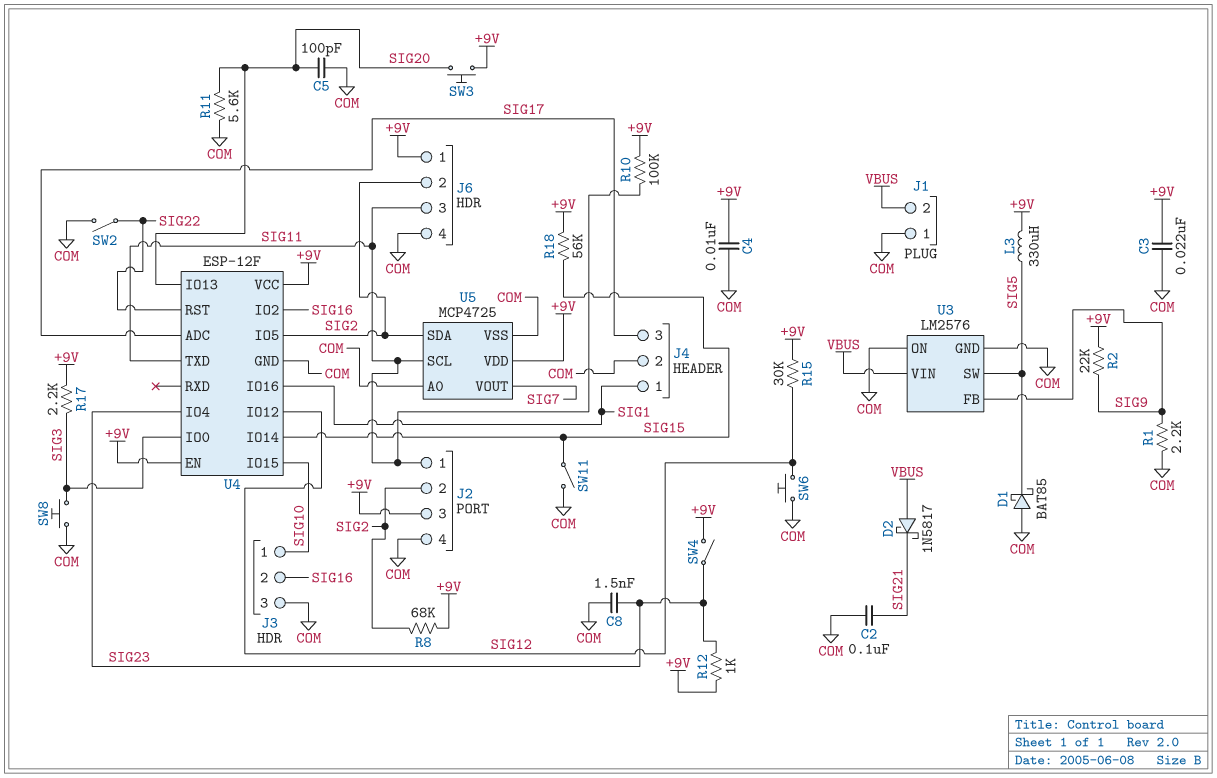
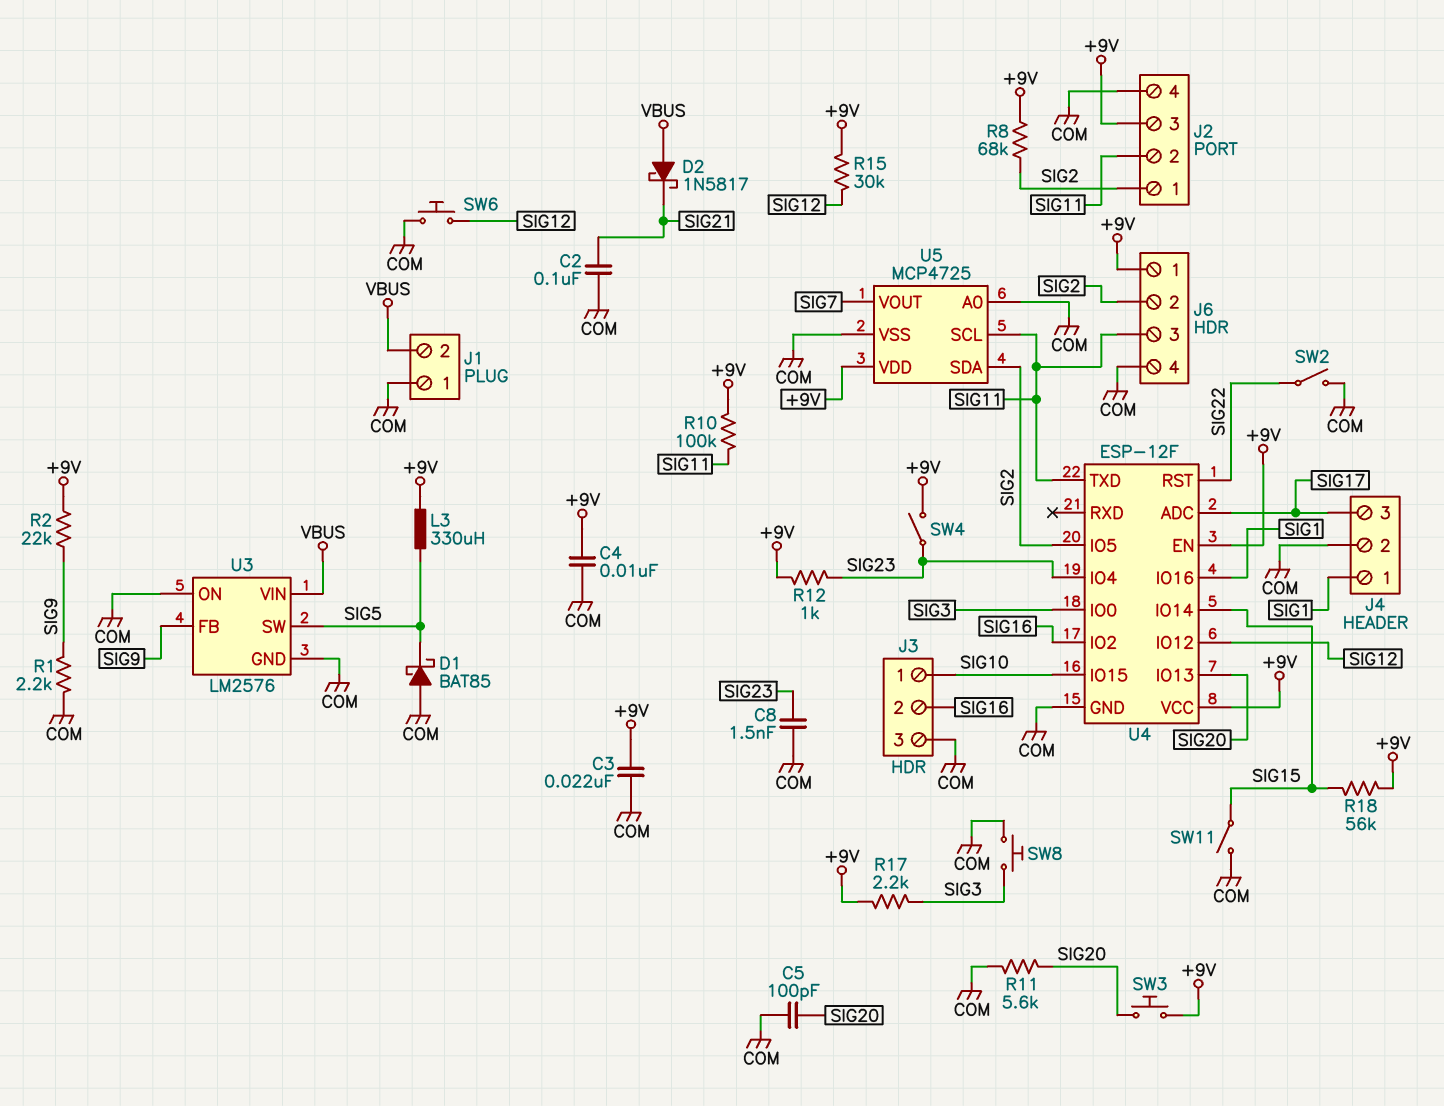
J2 pin 1: SIG11 -> SIG2
J2 pin 2: SIG2 -> SIG11

